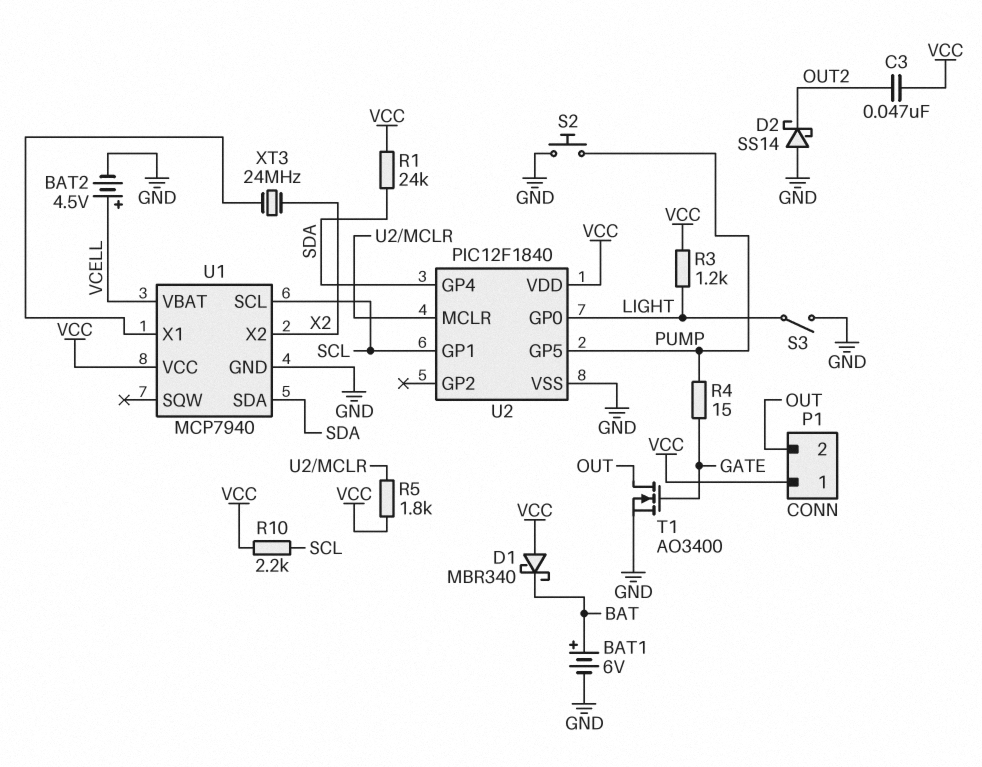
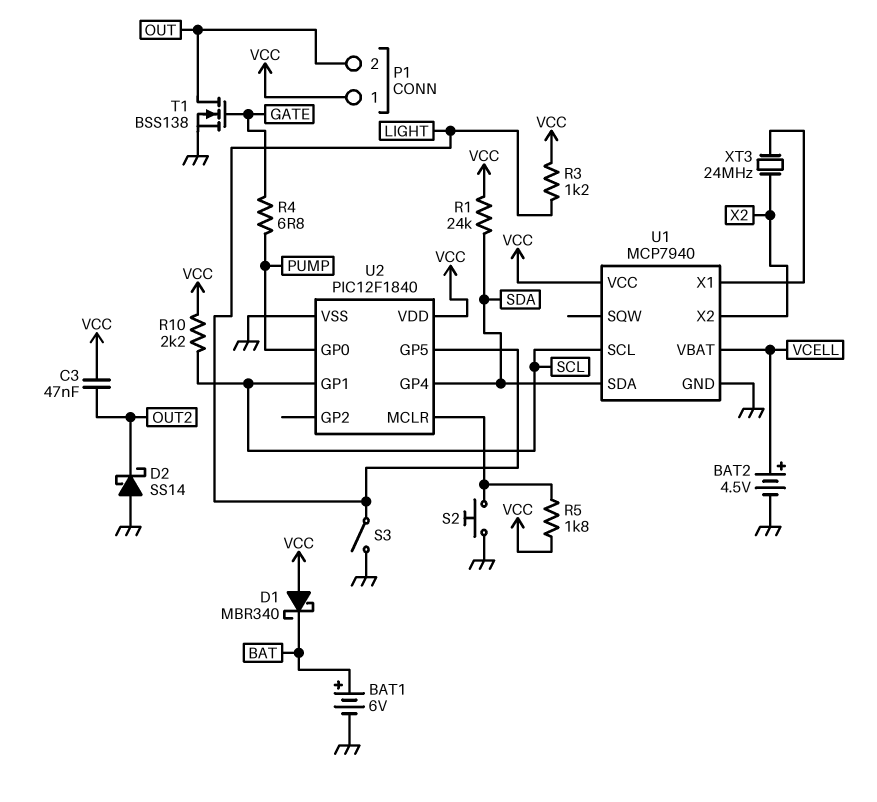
R4: 15 (GATE, PUMP) -> 6.8 (GATE, PUMP)
S2: button (GND, PUMP) -> button (GND, U2/MCLR)
T1: NMOS AO3400 (G GATE, D OUT, S GND) -> NMOS BSS138 (G GATE, D OUT, S GND)
U2 pin GP0: LIGHT -> PUMP
U2 pin GP5: PUMP -> LIGHT

